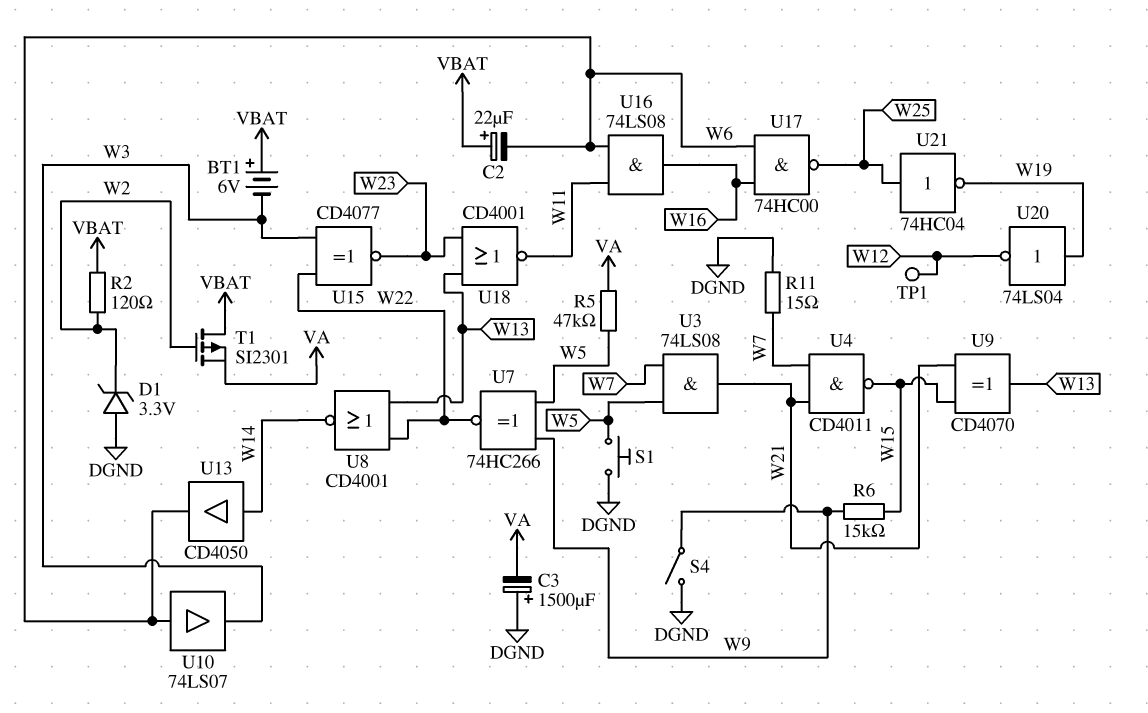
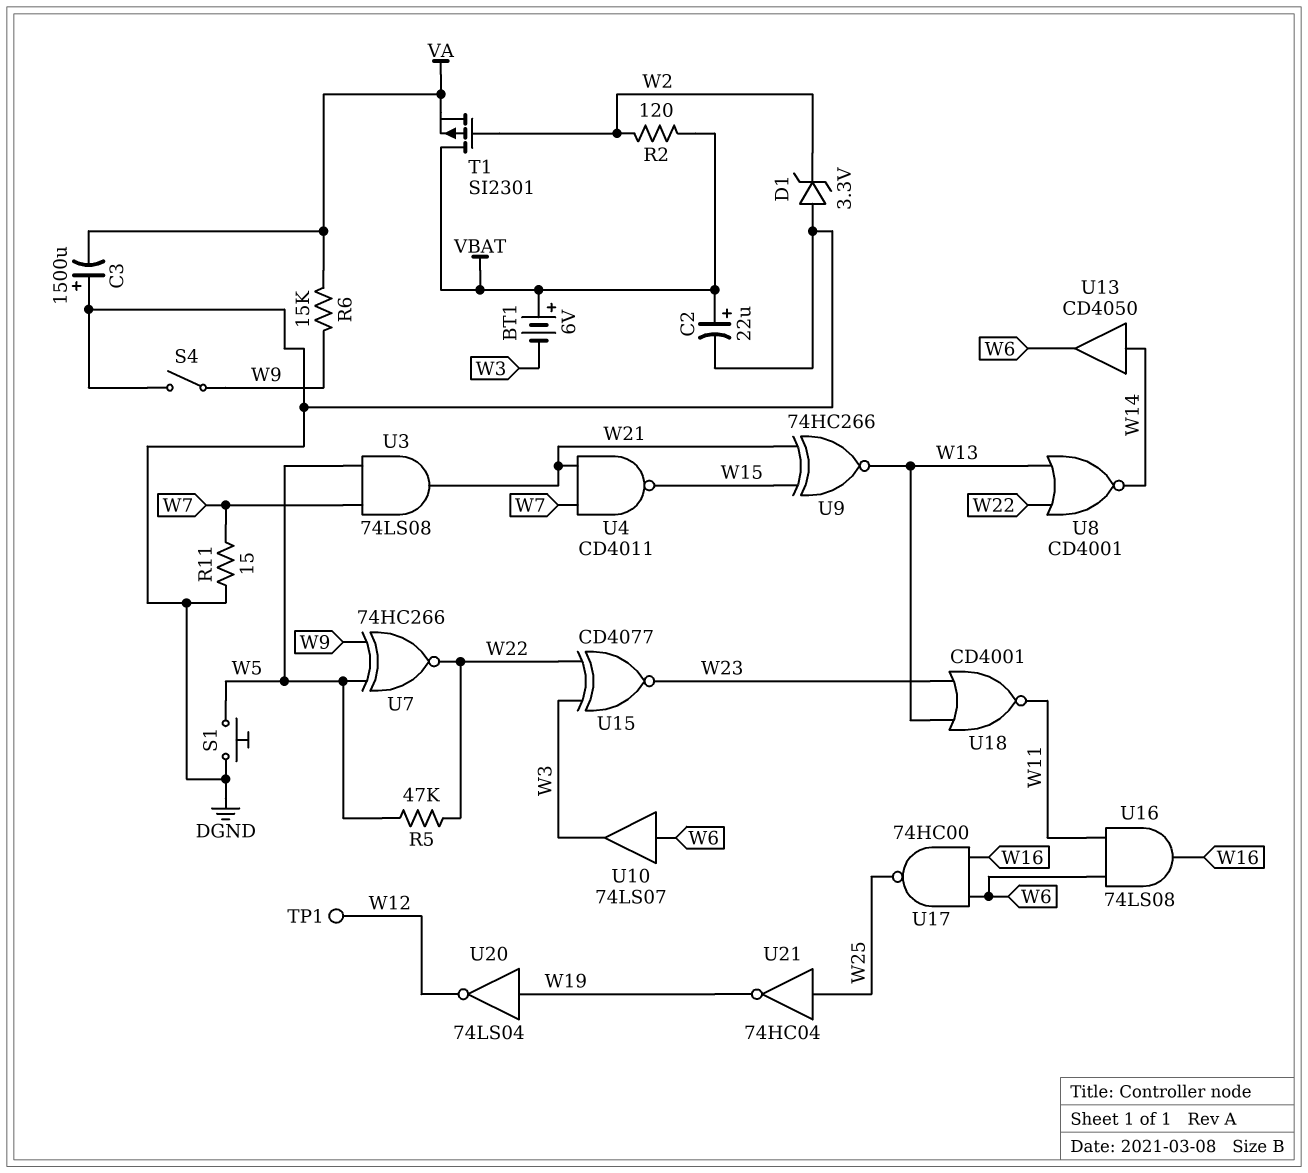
C2: 22uF (plus VBAT, minus W6) -> 22uF (plus VBAT, minus DGND)
R5: 47k (VA, W5) -> 47k (W5, W22)
R6: 15k (W9, W15) -> 15k (VA, W9)
U9: XOR CD4070 (in W15, in W21, out W13) -> XNOR 74HC266 (in W15, in W21, out W13)

